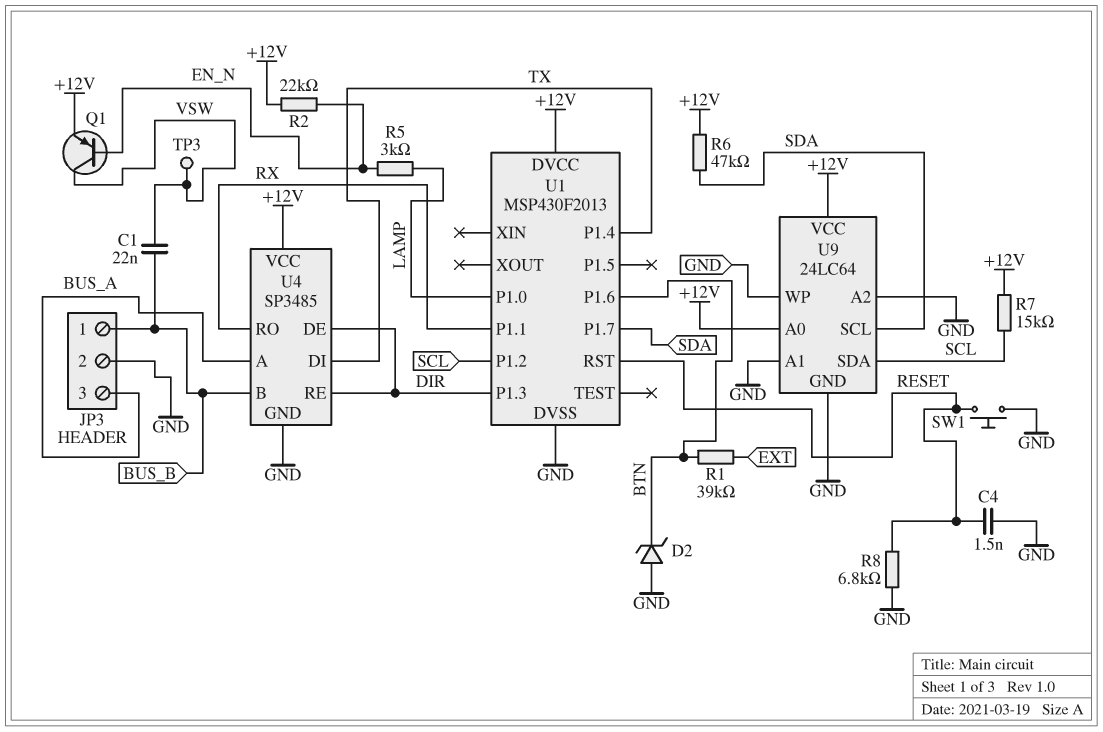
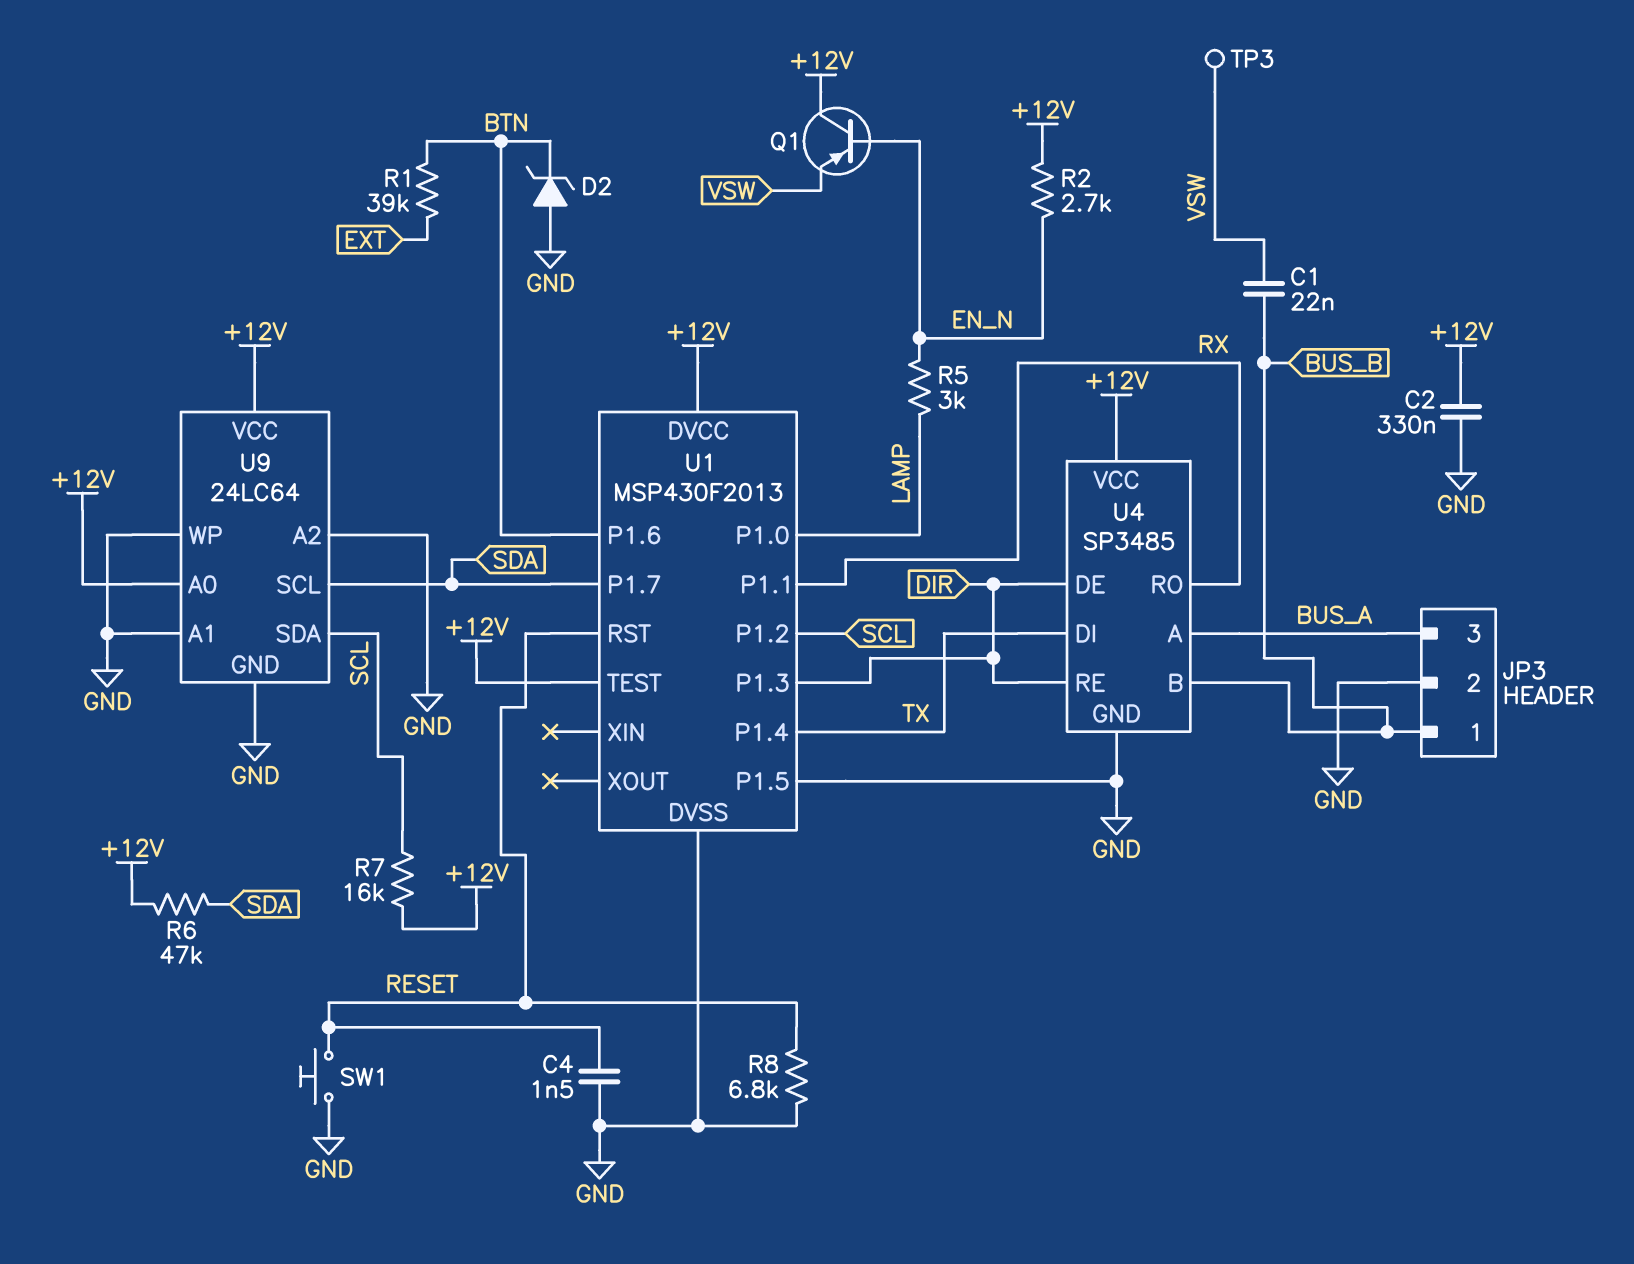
C2: none -> 330nF (+12V, GND)
Q1: PNP (B EN_N, C VSW, E +12V) -> PNP (B EN_N, C +12V, E VSW)
R2: 22k (+12V, EN_N) -> 2.7k (+12V, EN_N)
R7: 15k (+12V, SCL) -> 16k (+12V, SCL)
U1 pin P1.5: none -> GND
U1 pin TEST: none -> +12V

